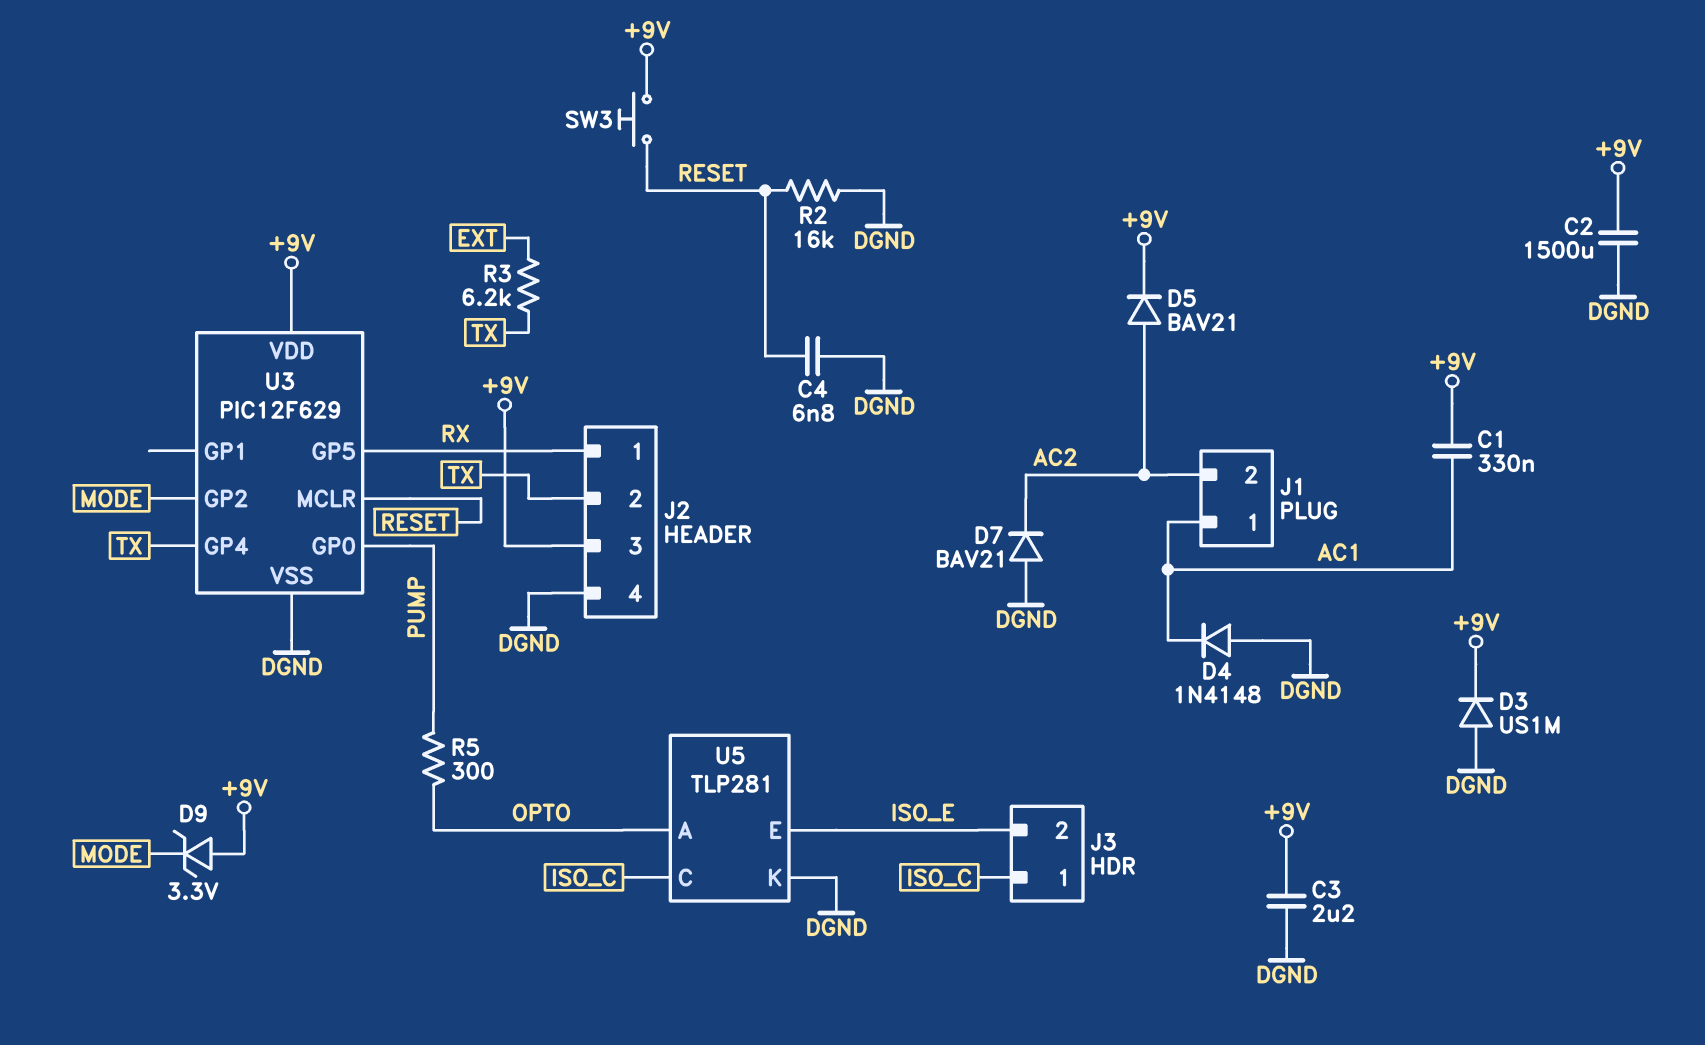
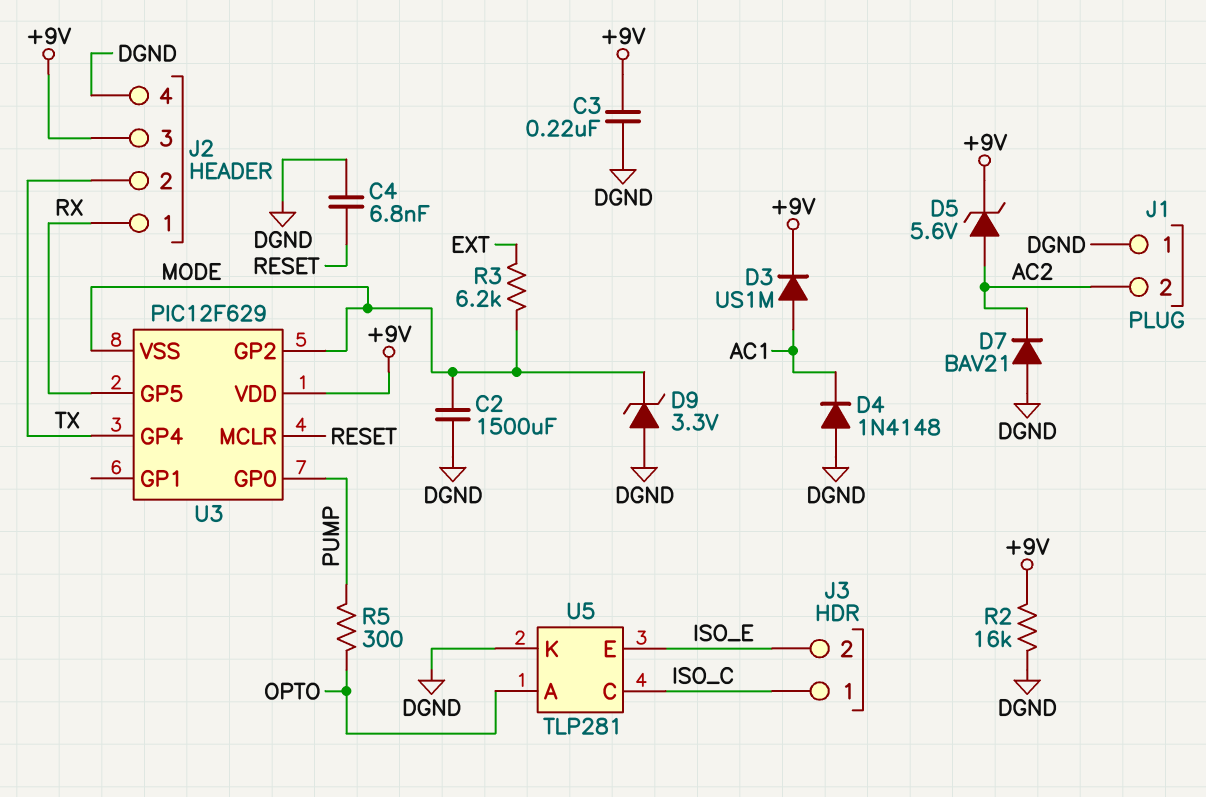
C1: 330nF (+9V, AC1) -> none
C2: 1500uF (+9V, DGND) -> 1500uF (DGND, MODE)
C3: 2.2uF (+9V, DGND) -> 220nF (+9V, DGND)
D3: diode US1M (A DGND, K +9V) -> diode US1M (A AC1, K +9V)
D5: diode BAV21 (A AC2, K +9V) -> zener 5.6V (A AC2, K +9V)
D9: zener 3.3V (A +9V, K MODE) -> zener 3.3V (A DGND, K MODE)
J1 pin 1: AC1 -> DGND
R2: 16k (DGND, RESET) -> 16k (+9V, DGND)
R3: 6.2k (EXT, TX) -> 6.2k (EXT, MODE)
SW3: button (+9V, RESET) -> none
U3 pin VSS: DGND -> MODE

